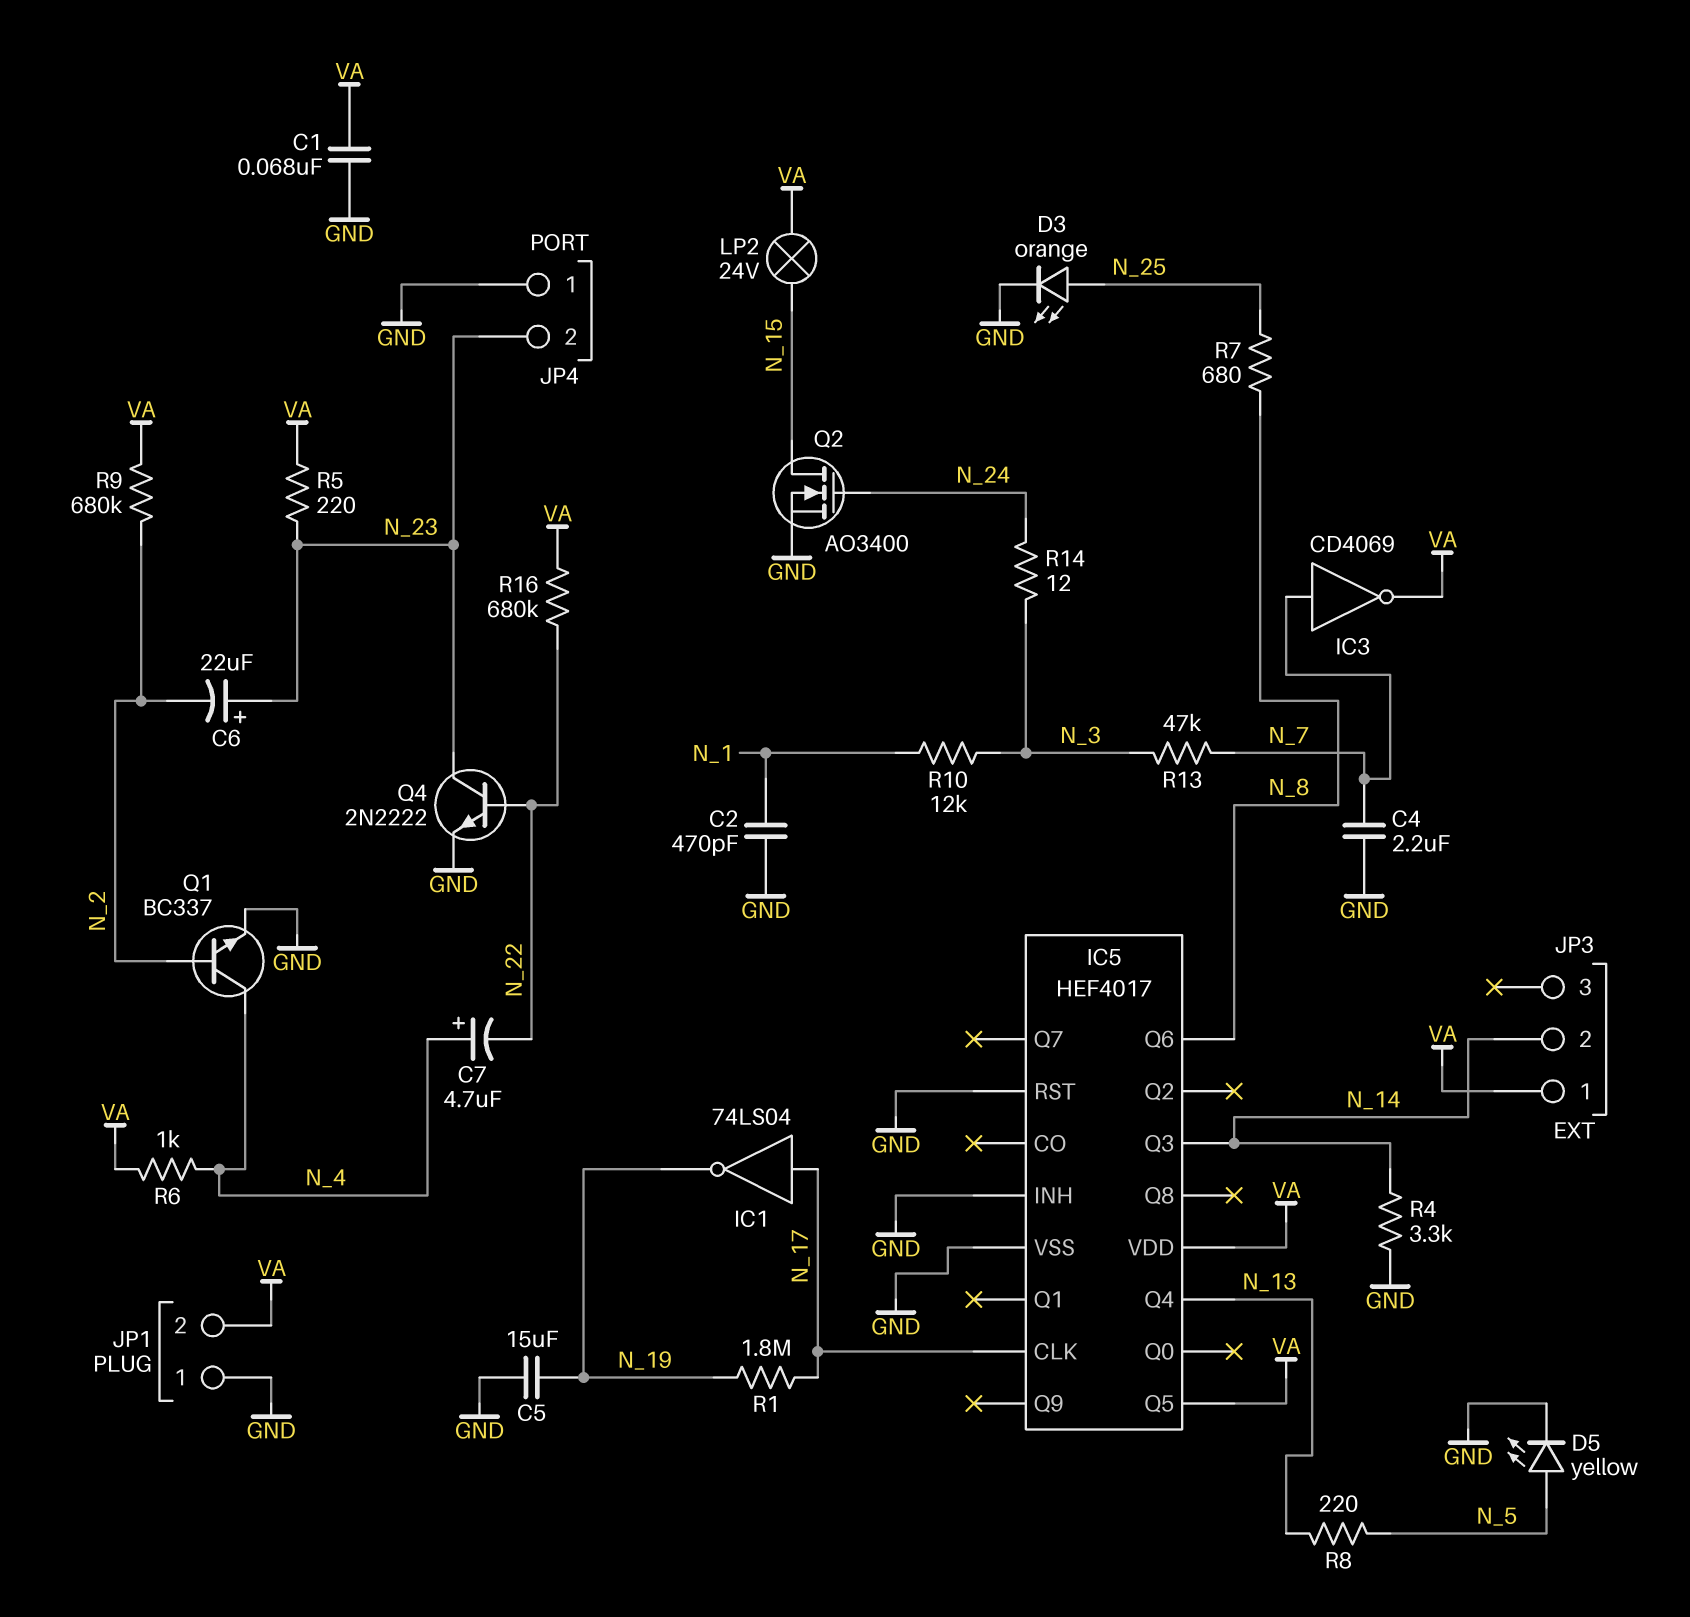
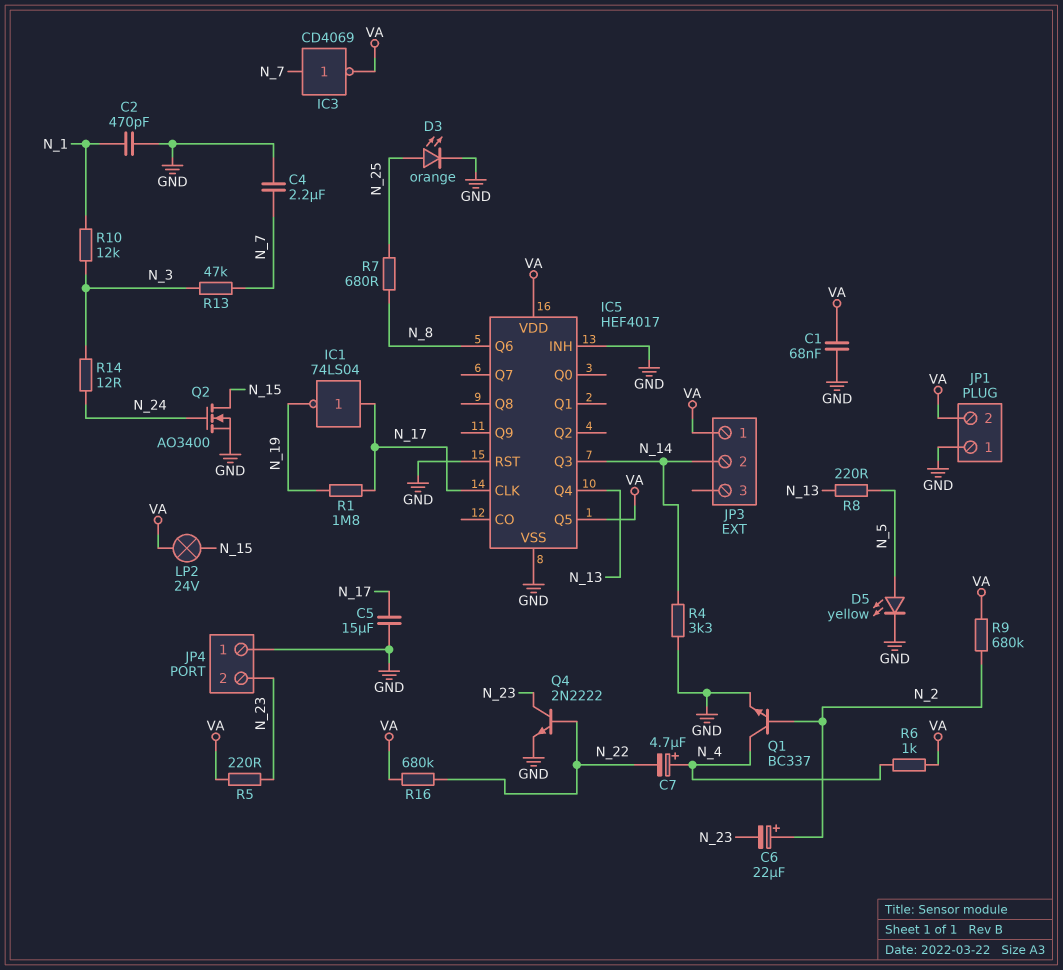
C5: 15uF (GND, N_19) -> 15uF (GND, N_17)
C6: 22uF (plus N_23, minus N_2) -> 22uF (plus N_2, minus N_23)

